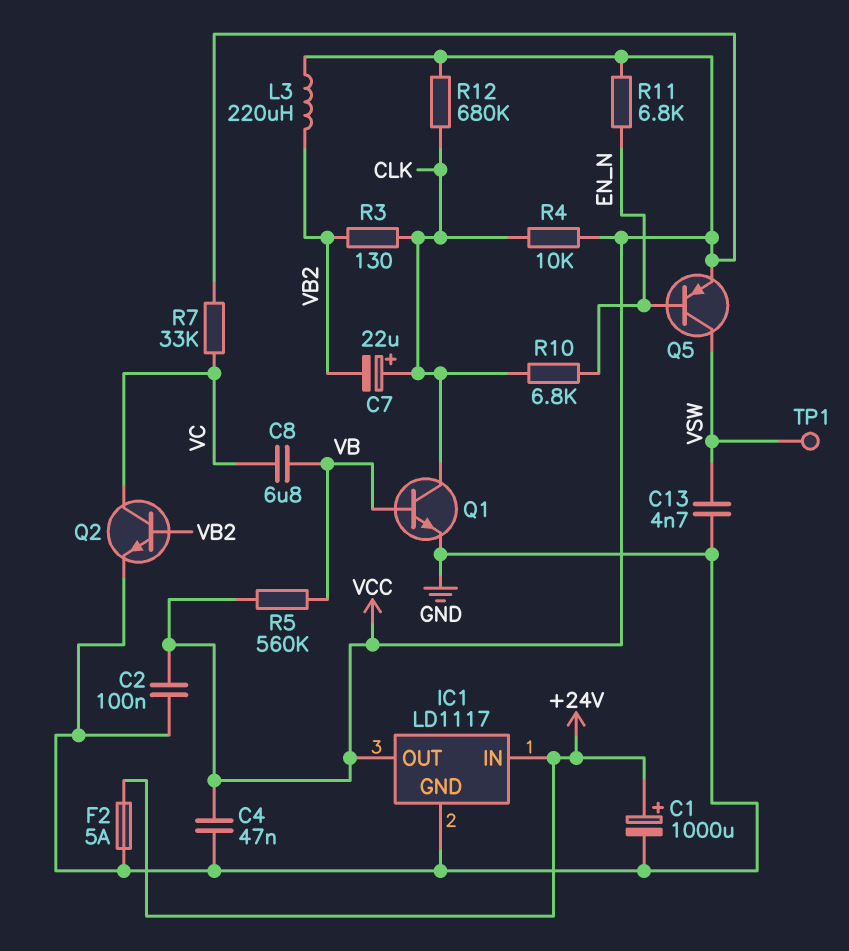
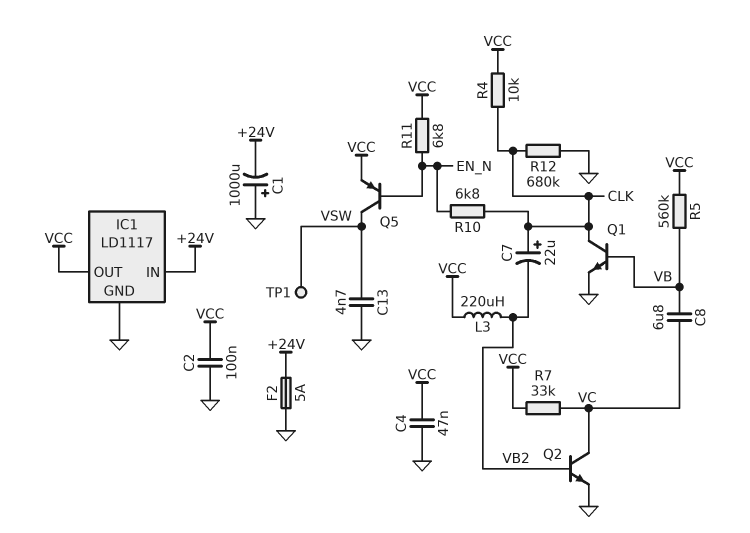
C1: 1000uF (plus +24V, minus GND) -> 1000uF (plus GND, minus +24V)
R3: 130 (CLK, VB2) -> none
R12: 680k (CLK, VCC) -> 680k (CLK, GND)

